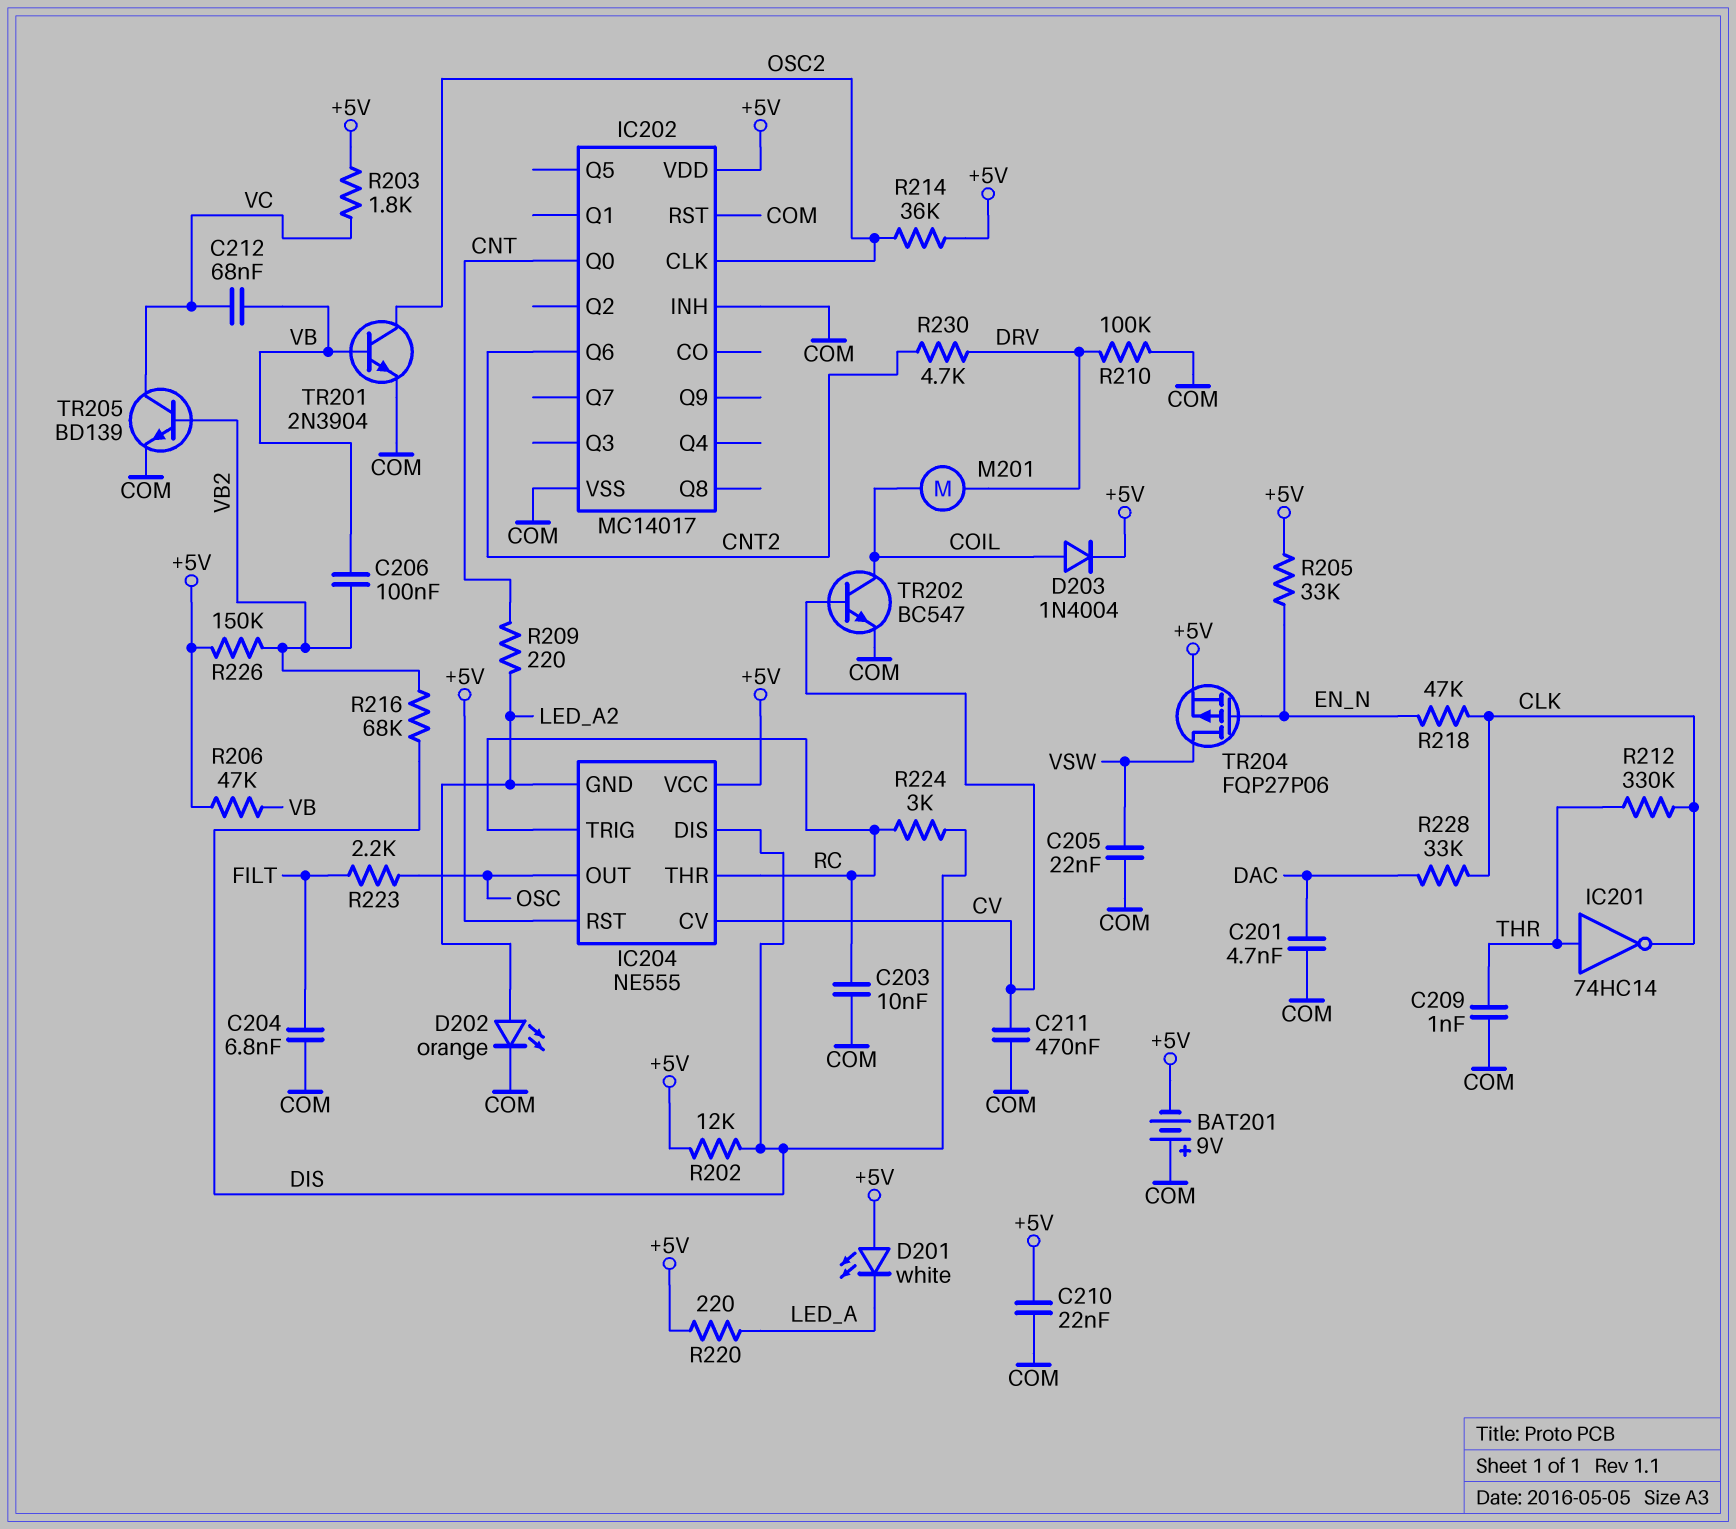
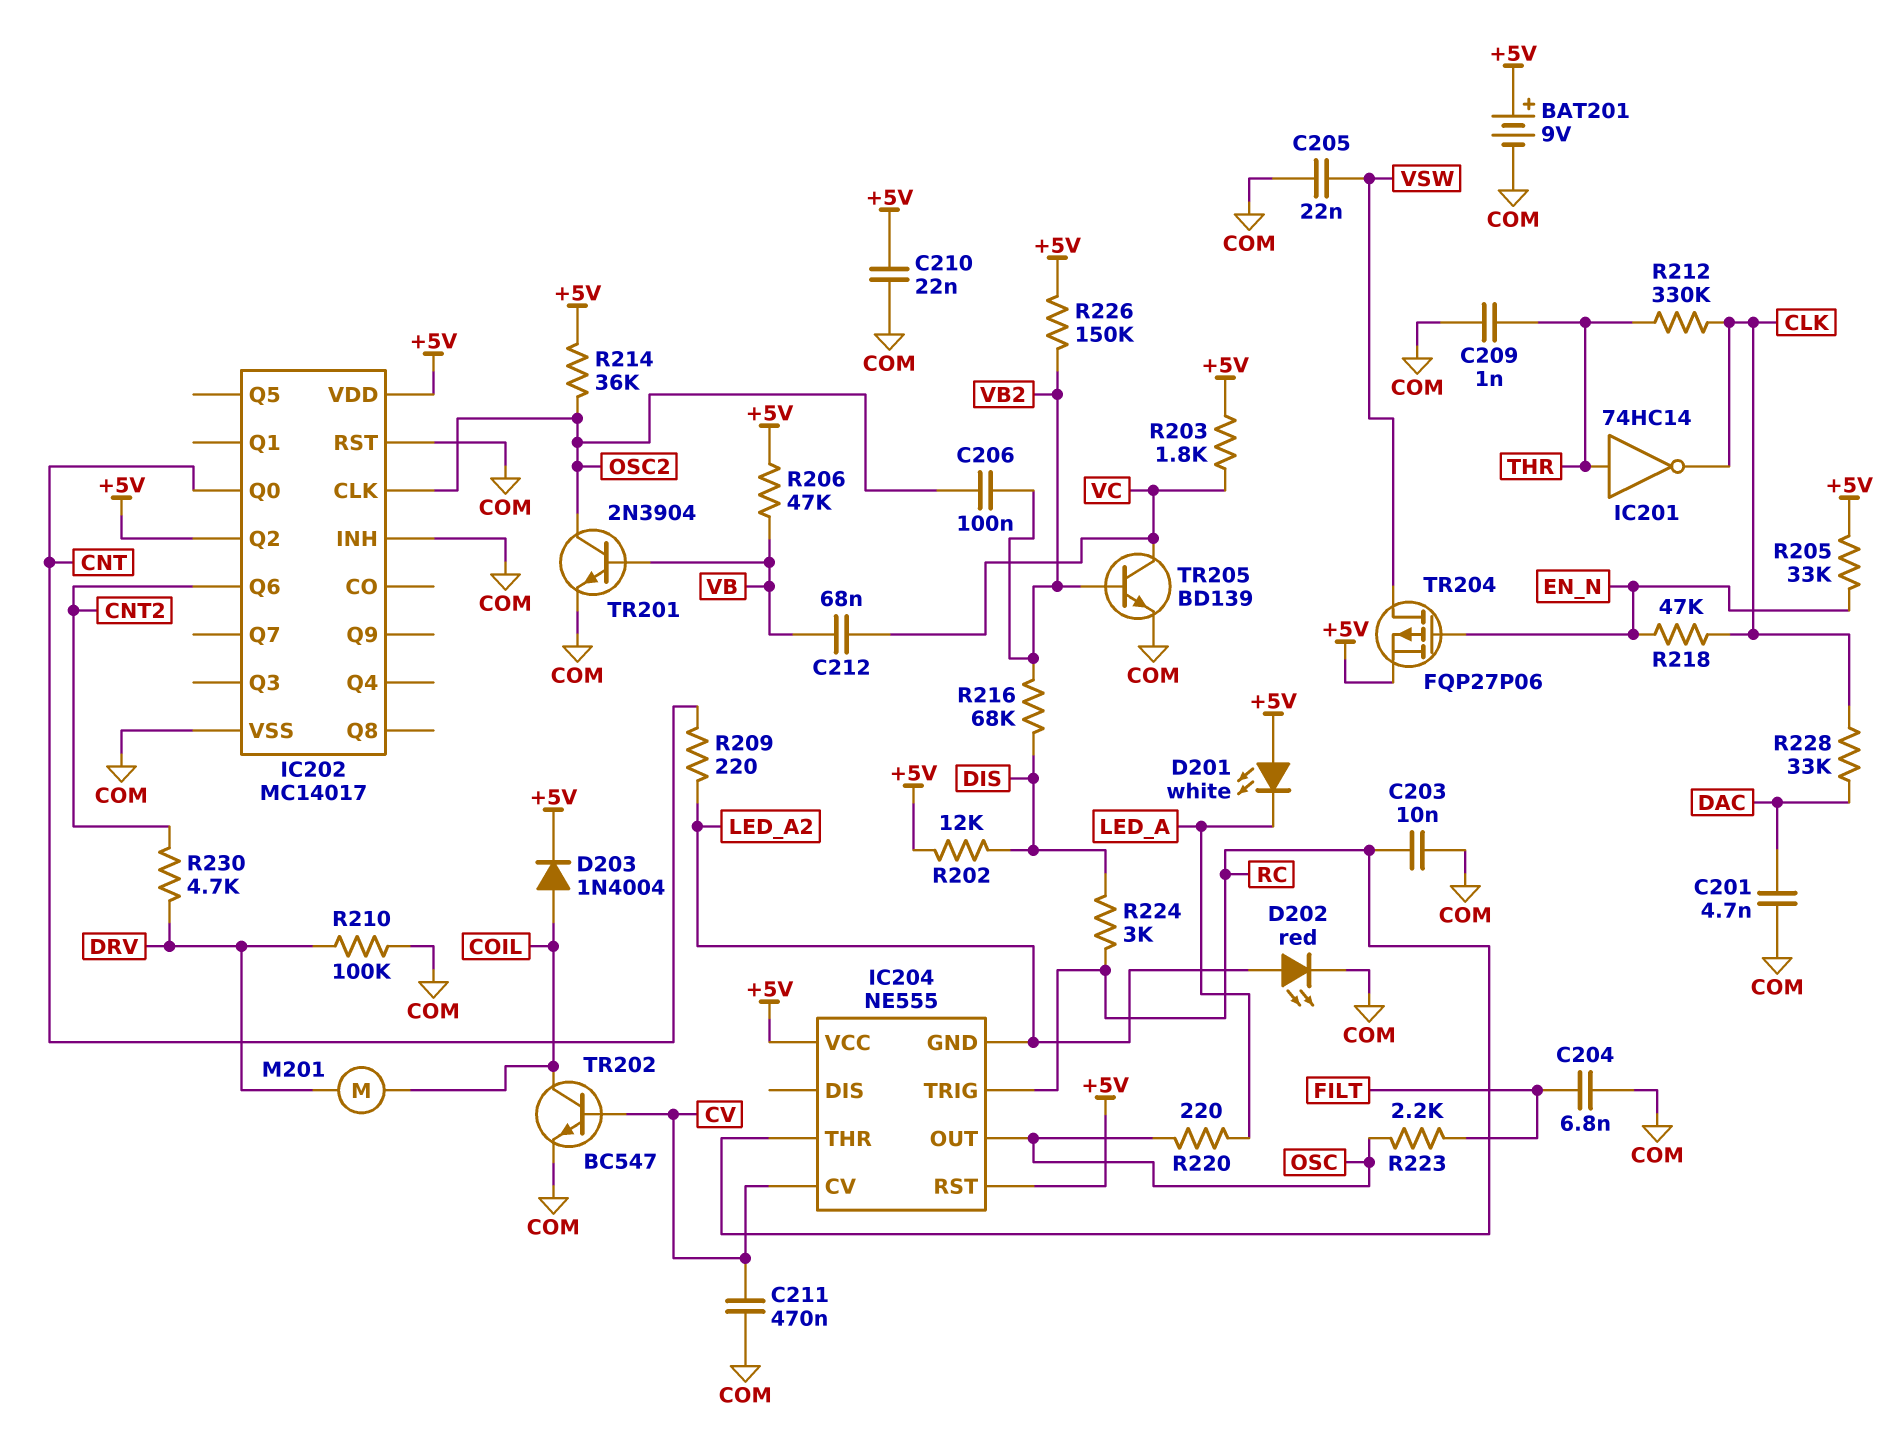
BAT201: 9V (plus COM, minus +5V) -> 9V (plus +5V, minus COM)
C206: 100nF (VB, VB2) -> 100nF (OSC2, VB2)
D202: LED orange (A LED_A2, K COM) -> LED red (A LED_A2, K COM)
IC202 pin Q2: none -> +5V
IC204 pin DIS: DIS -> none
R220: 220 (+5V, LED_A) -> 220 (LED_A, OSC)

